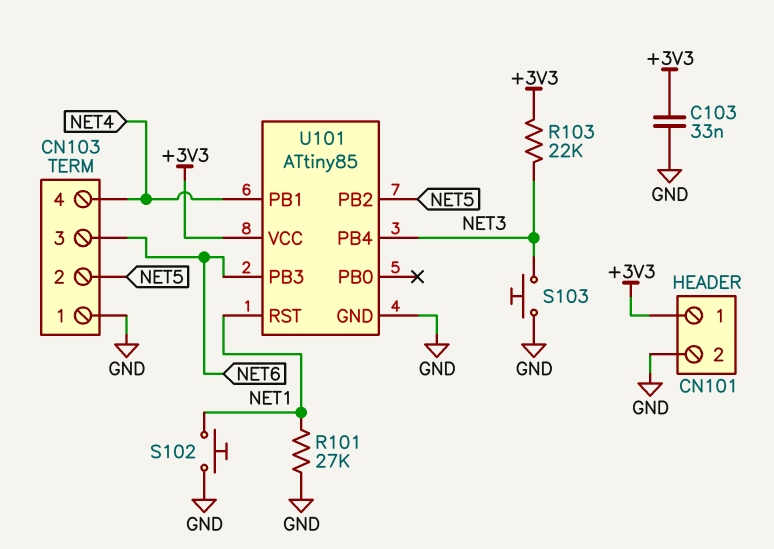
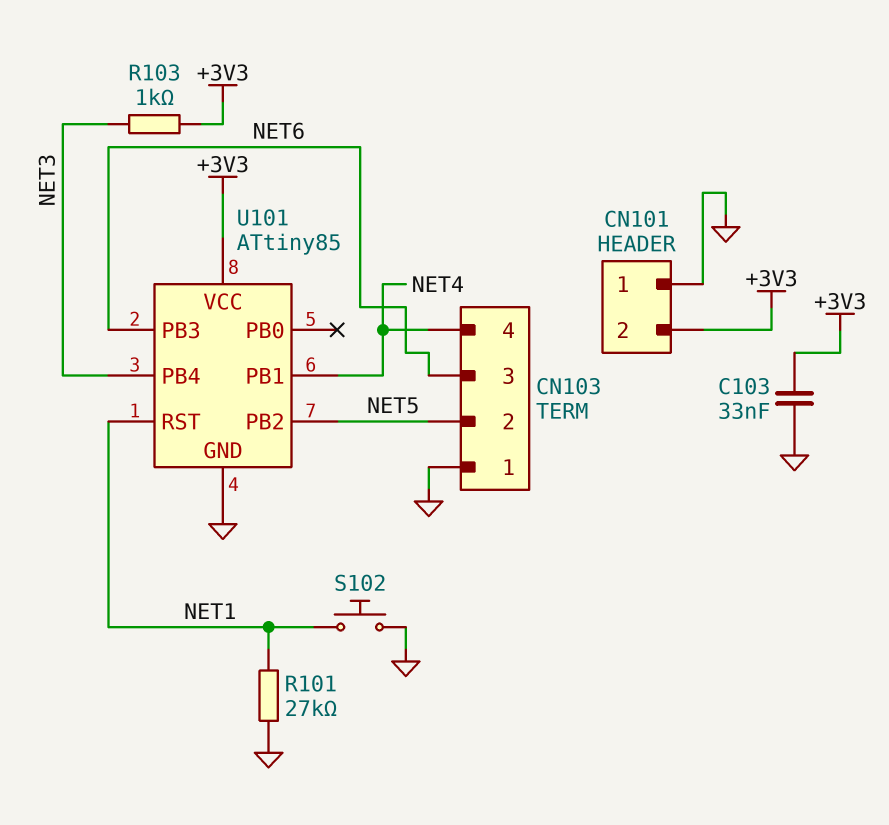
CN101 pin 1: +3V3 -> GND
CN101 pin 2: GND -> +3V3
R103: 22k (+3V3, NET3) -> 1k (+3V3, NET3)
S103: button (GND, NET3) -> none

